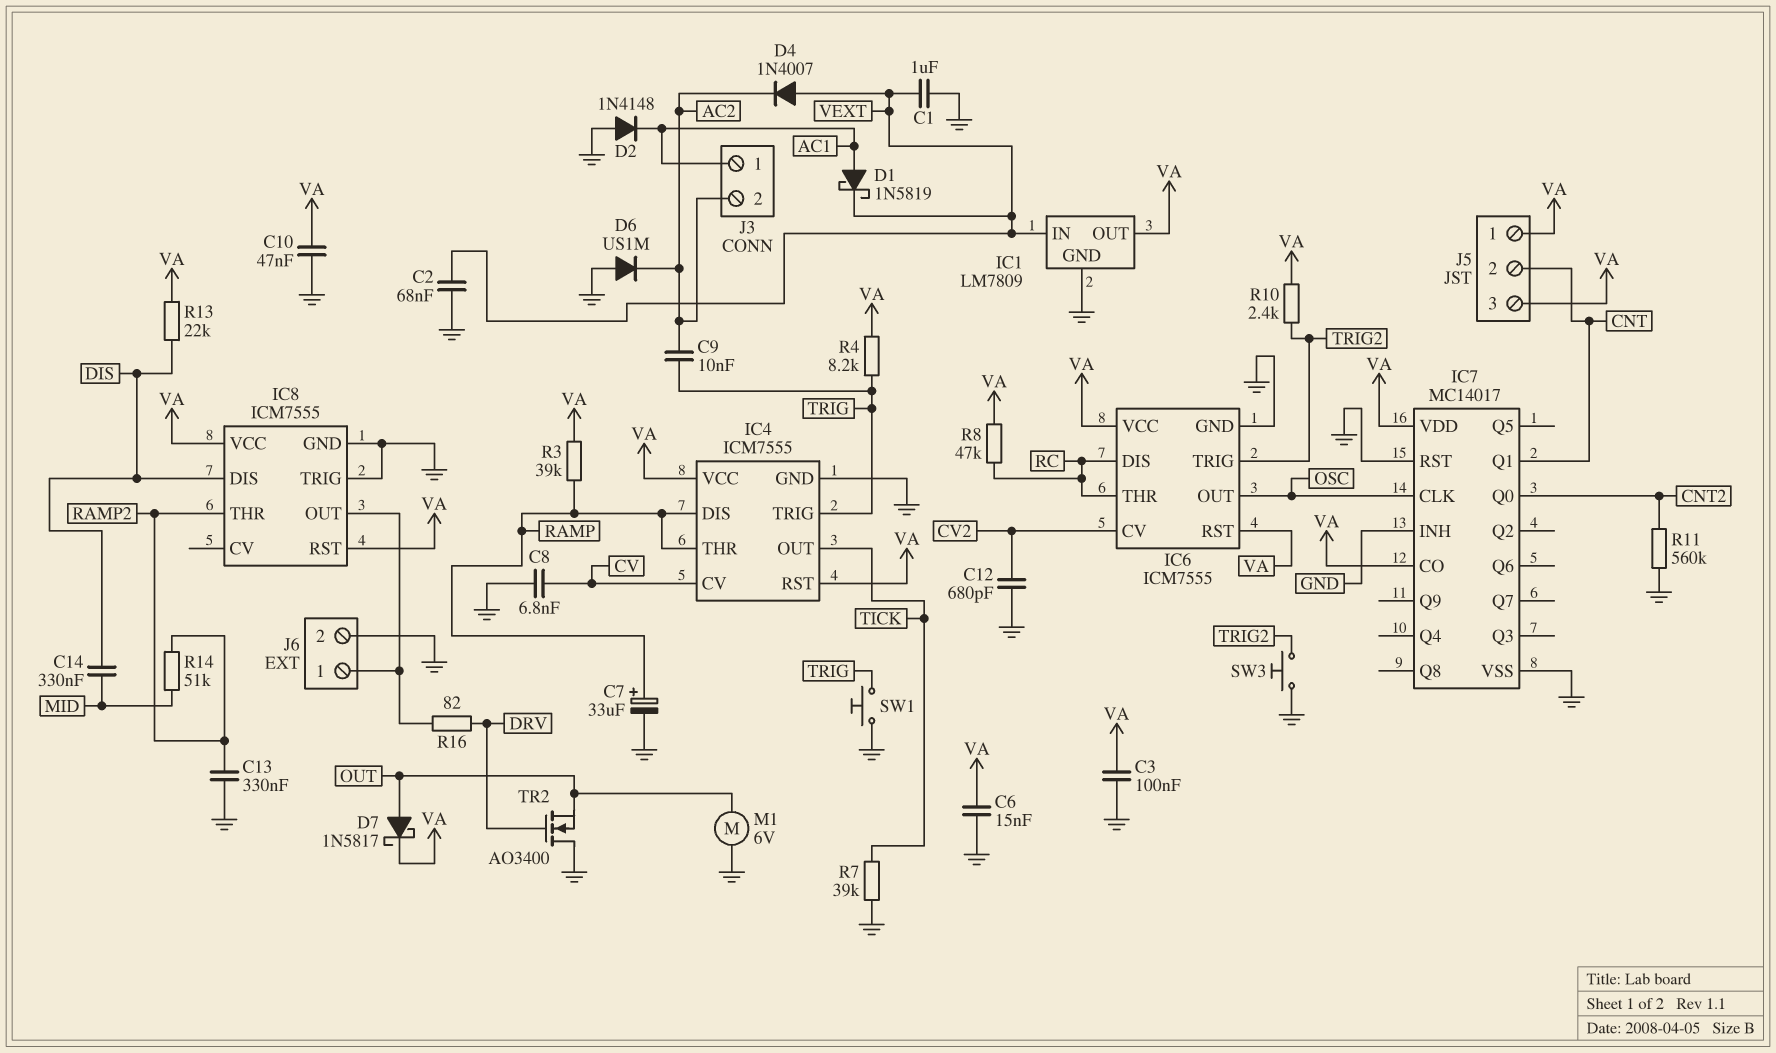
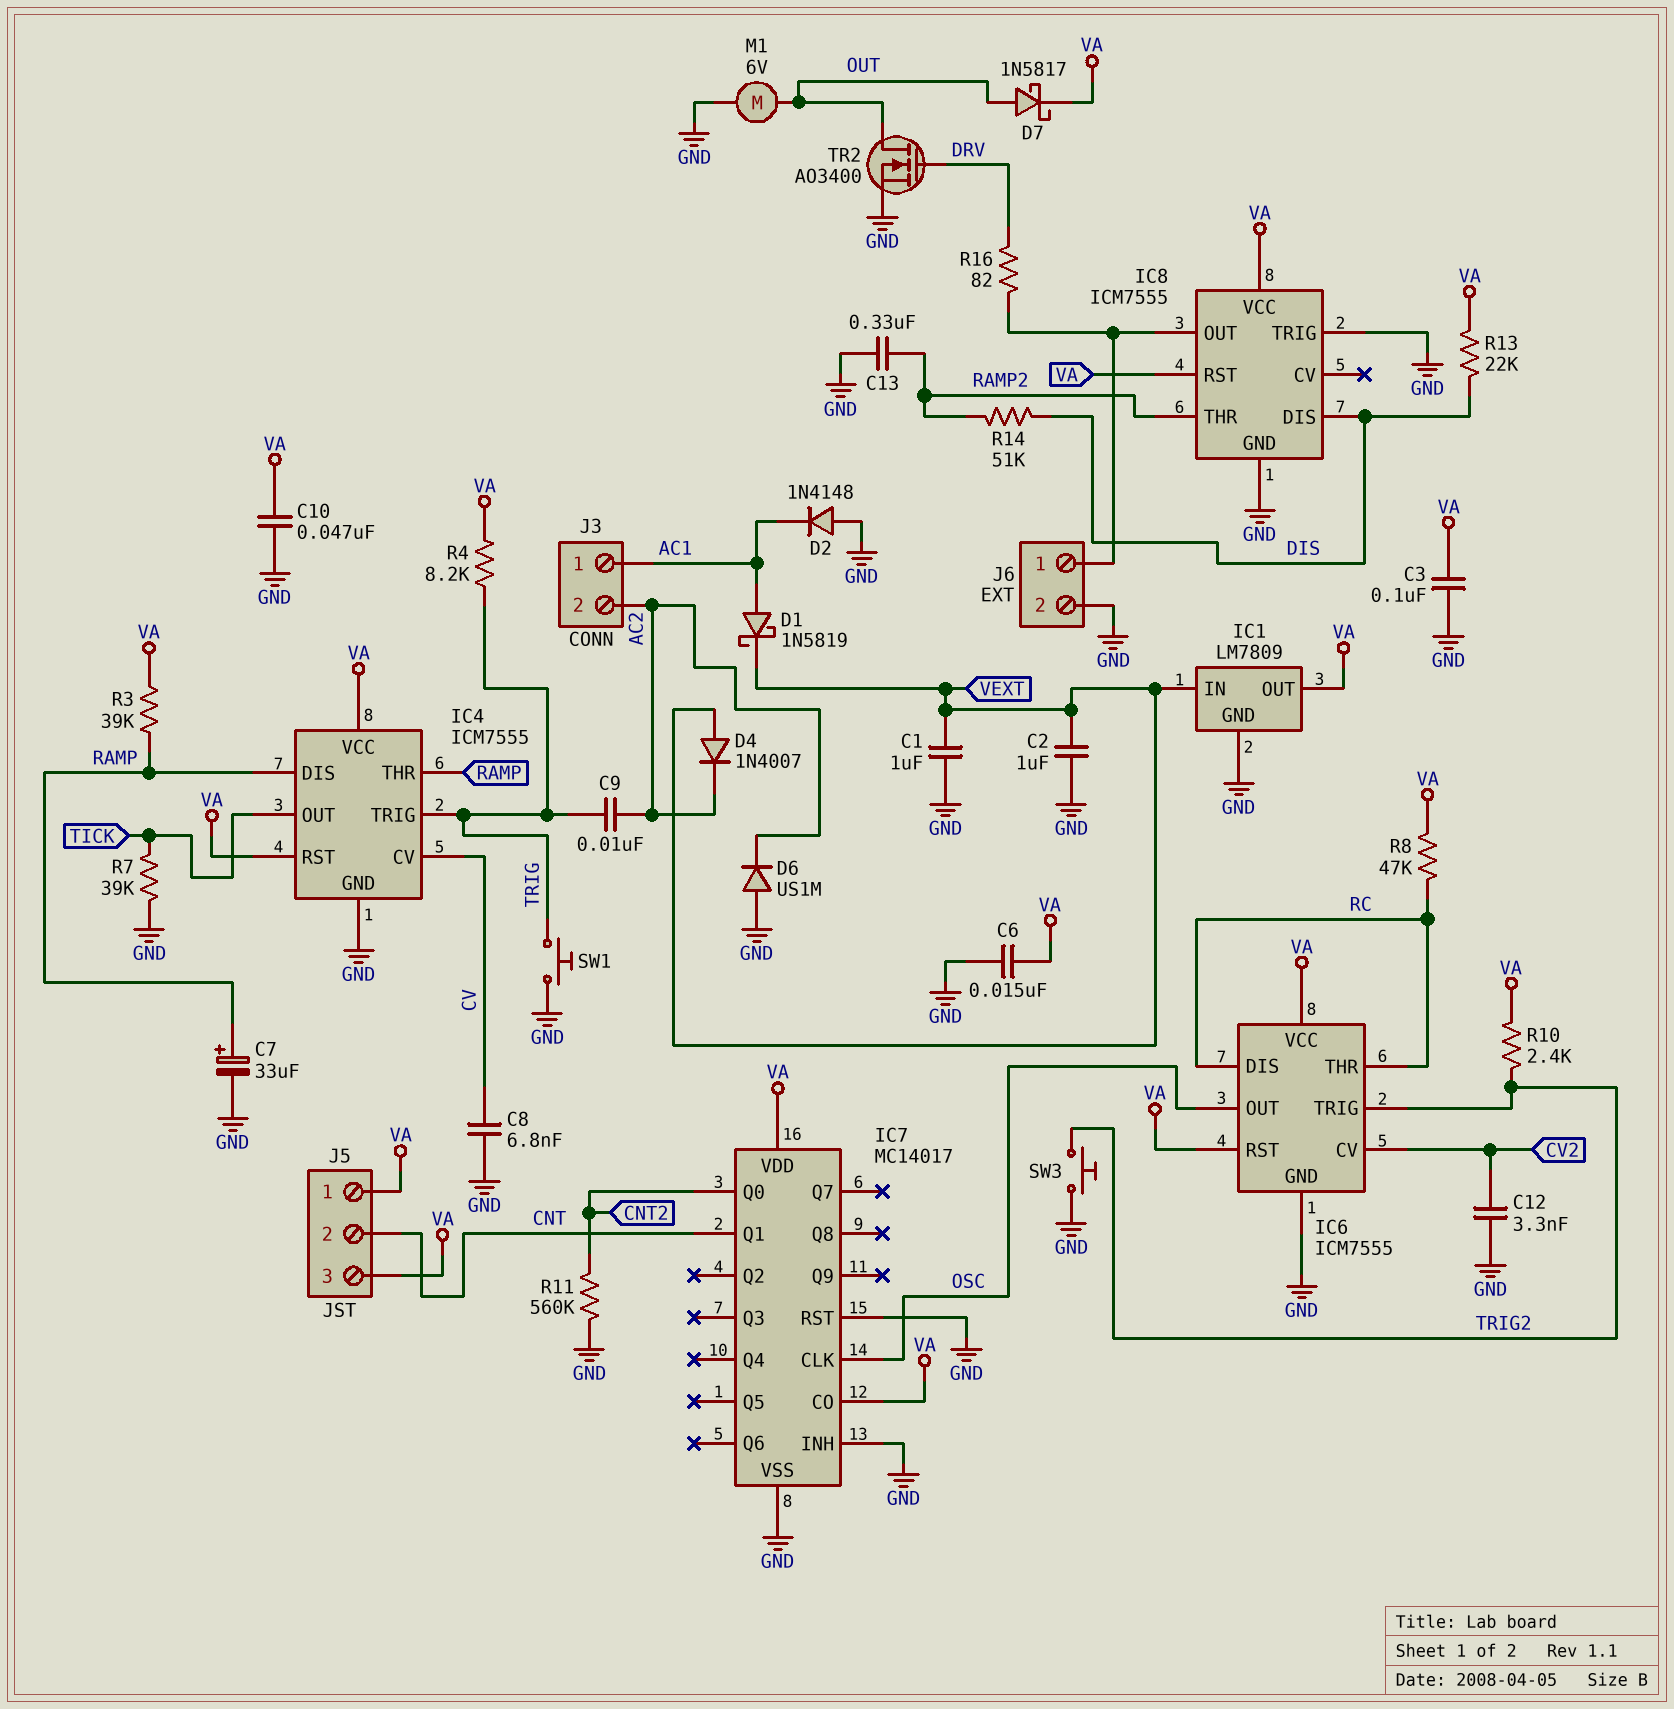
C2: 68nF (GND, VEXT) -> 1uF (GND, VEXT)
C12: 680pF (CV2, GND) -> 3.3nF (CV2, GND)
C14: 330nF (DIS, MID) -> none
R14: 51k (MID, RAMP2) -> 51k (DIS, RAMP2)
TR2: NMOS AO3400 (G DRV, D GND, S OUT) -> NMOS AO3400 (G DRV, D OUT, S GND)

